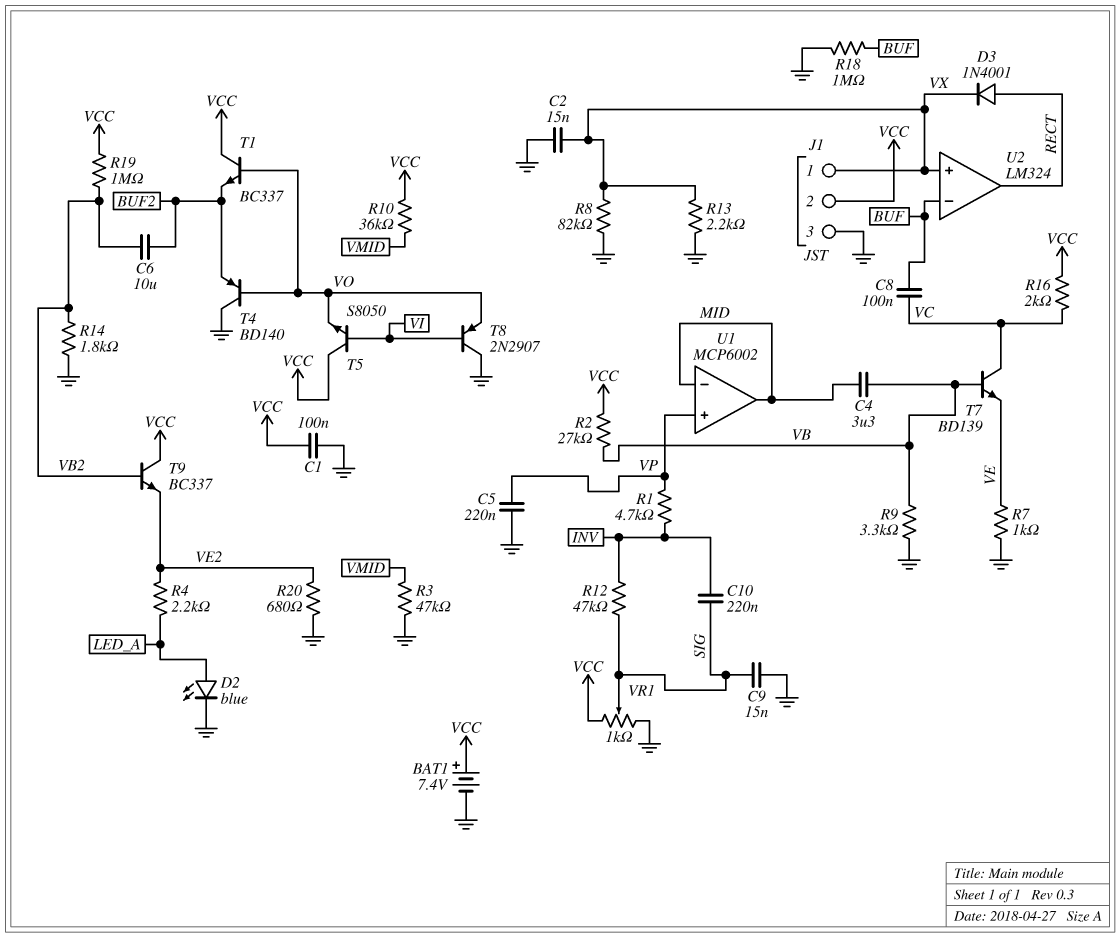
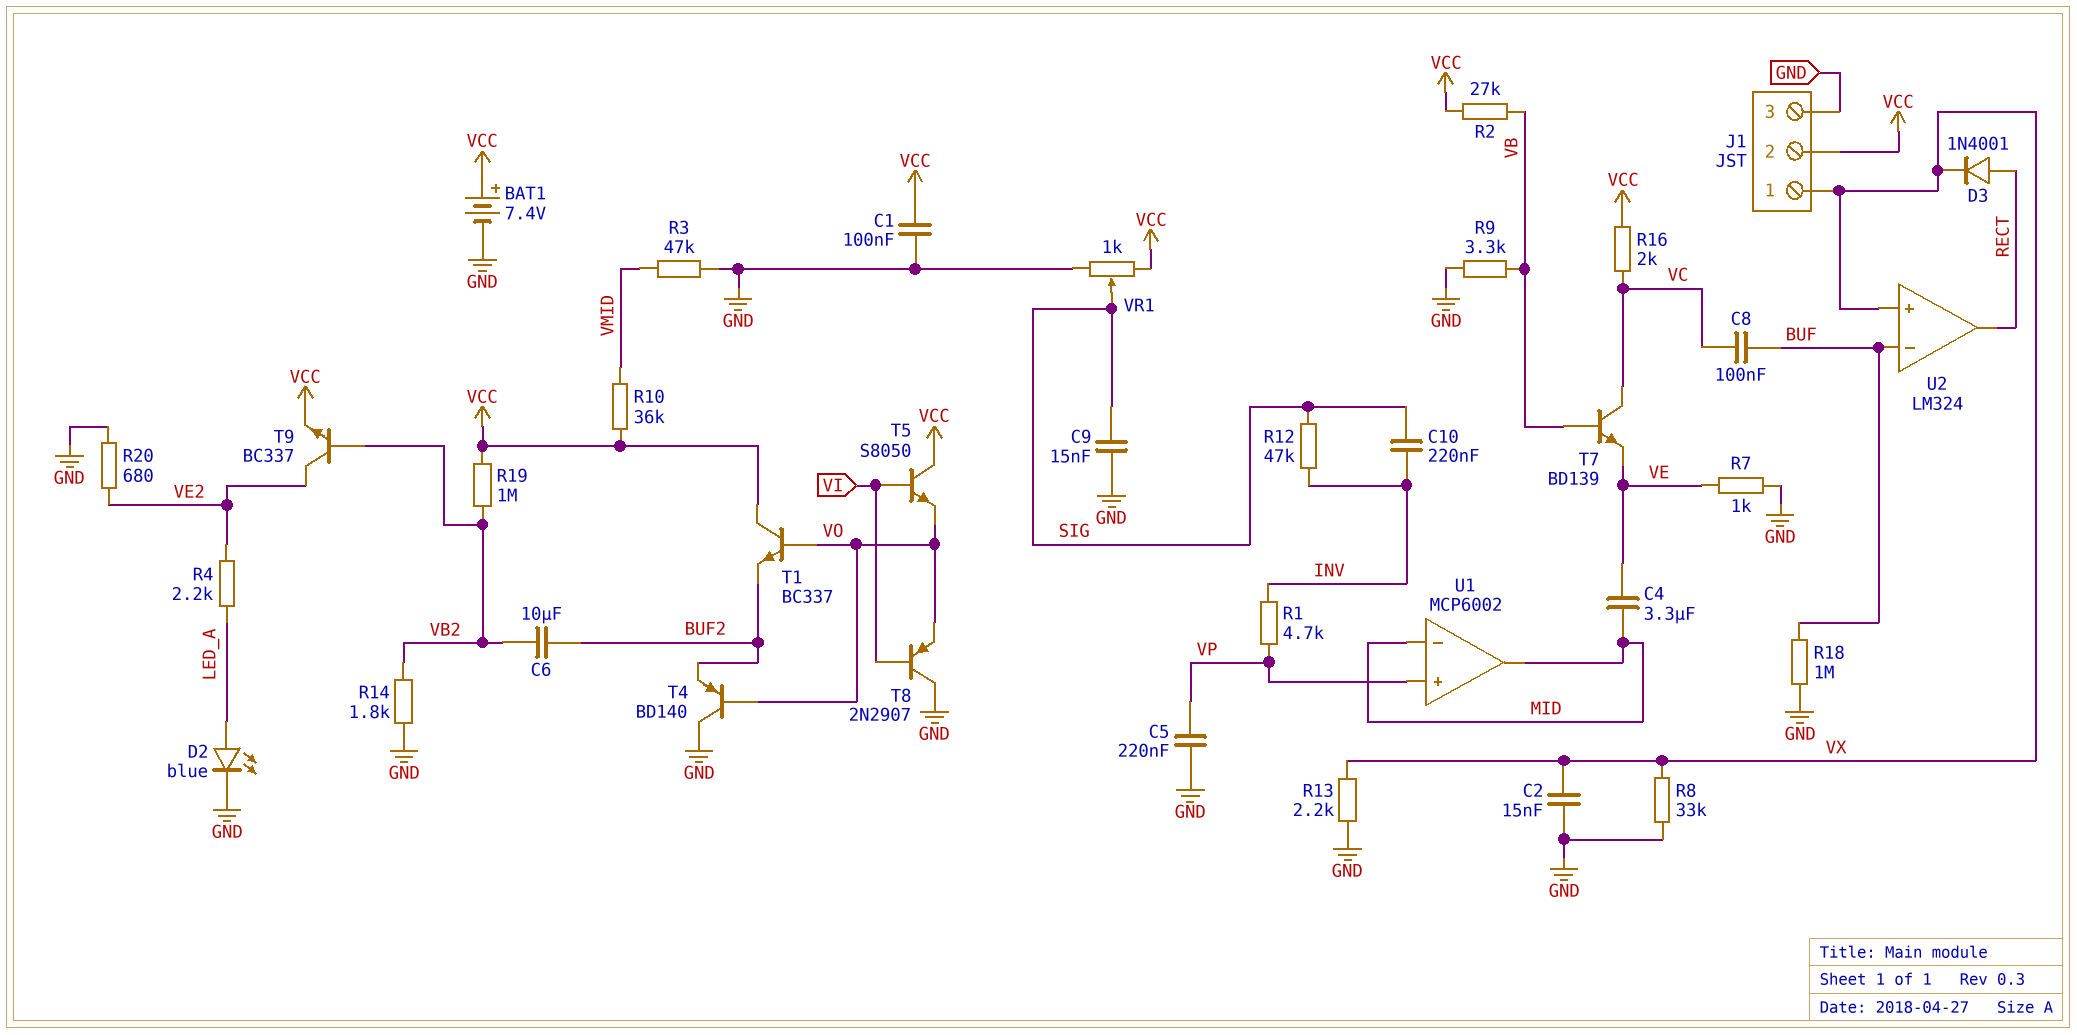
C4: 3.3uF (MID, VB) -> 3.3uF (MID, VE)
R8: 82k (GND, VX) -> 33k (GND, VX)
T9: NPN BC337 (B VB2, C VCC, E VE2) -> NPN BC337 (B VB2, C VE2, E VCC)

